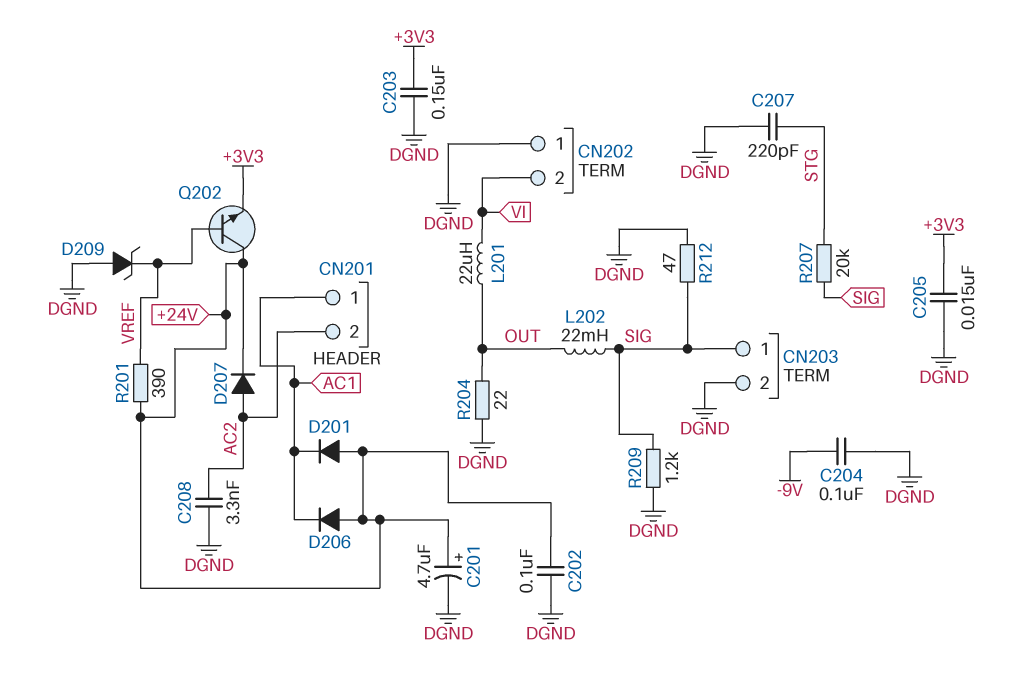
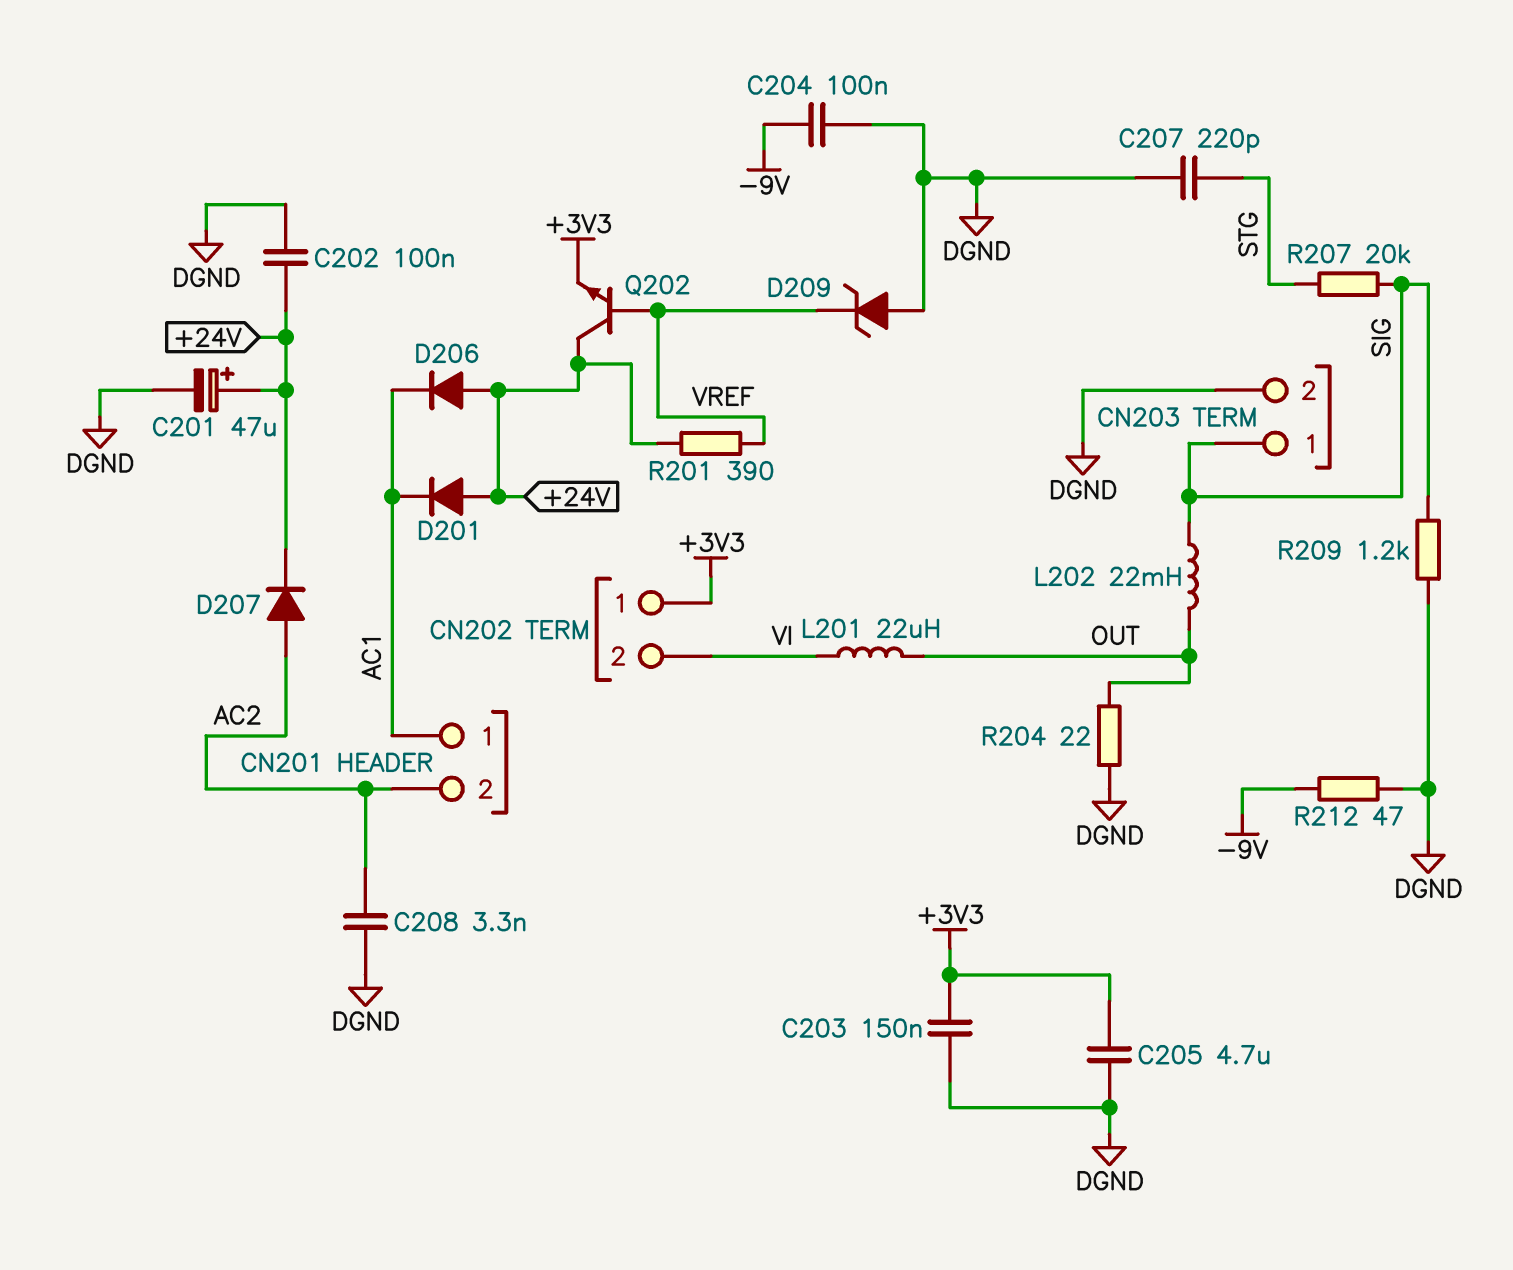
C201: 4.7uF (plus +24V, minus DGND) -> 47uF (plus +24V, minus DGND)
C205: 15nF (+3V3, DGND) -> 4.7uF (+3V3, DGND)
CN202 pin 1: DGND -> +3V3
R212: 47 (DGND, SIG) -> 47 (-9V, DGND)

